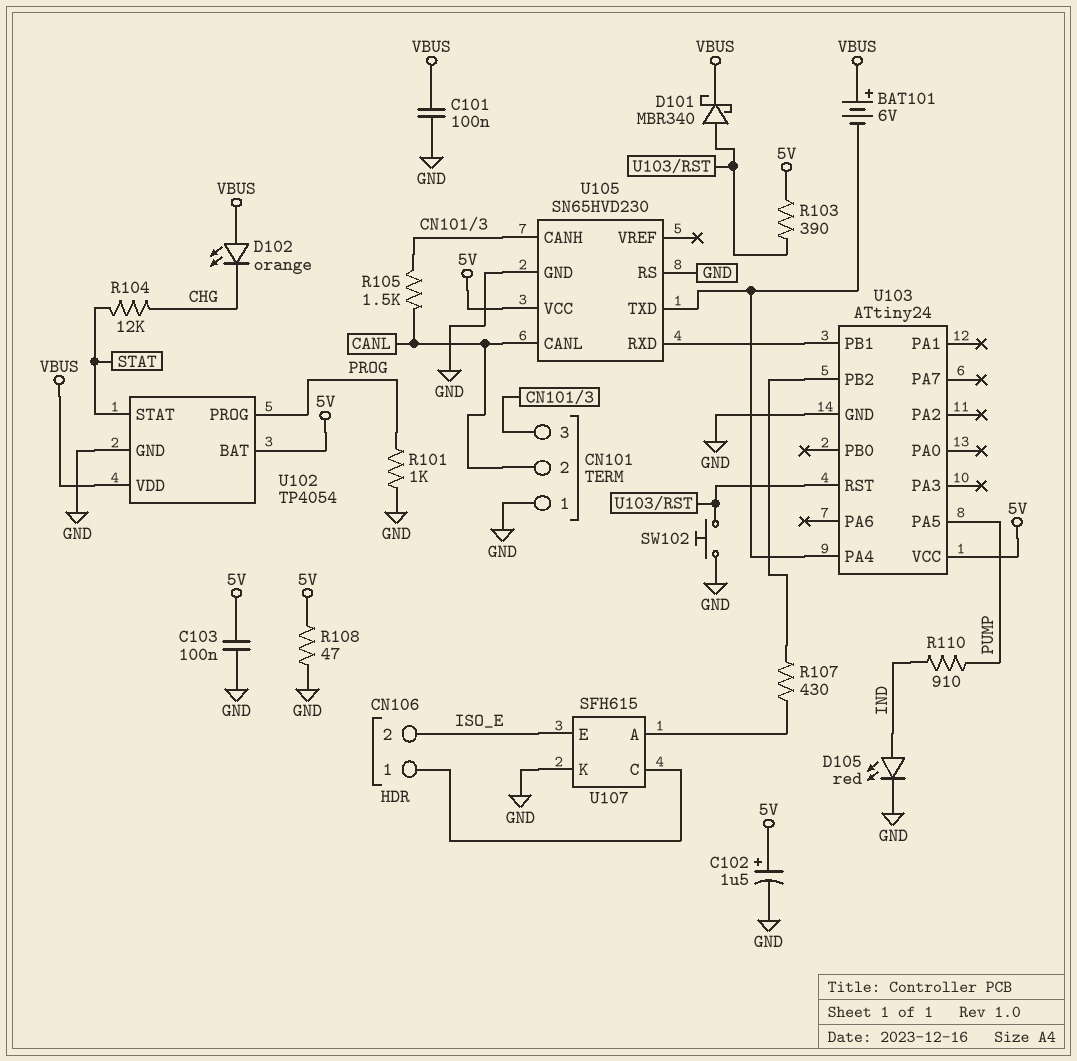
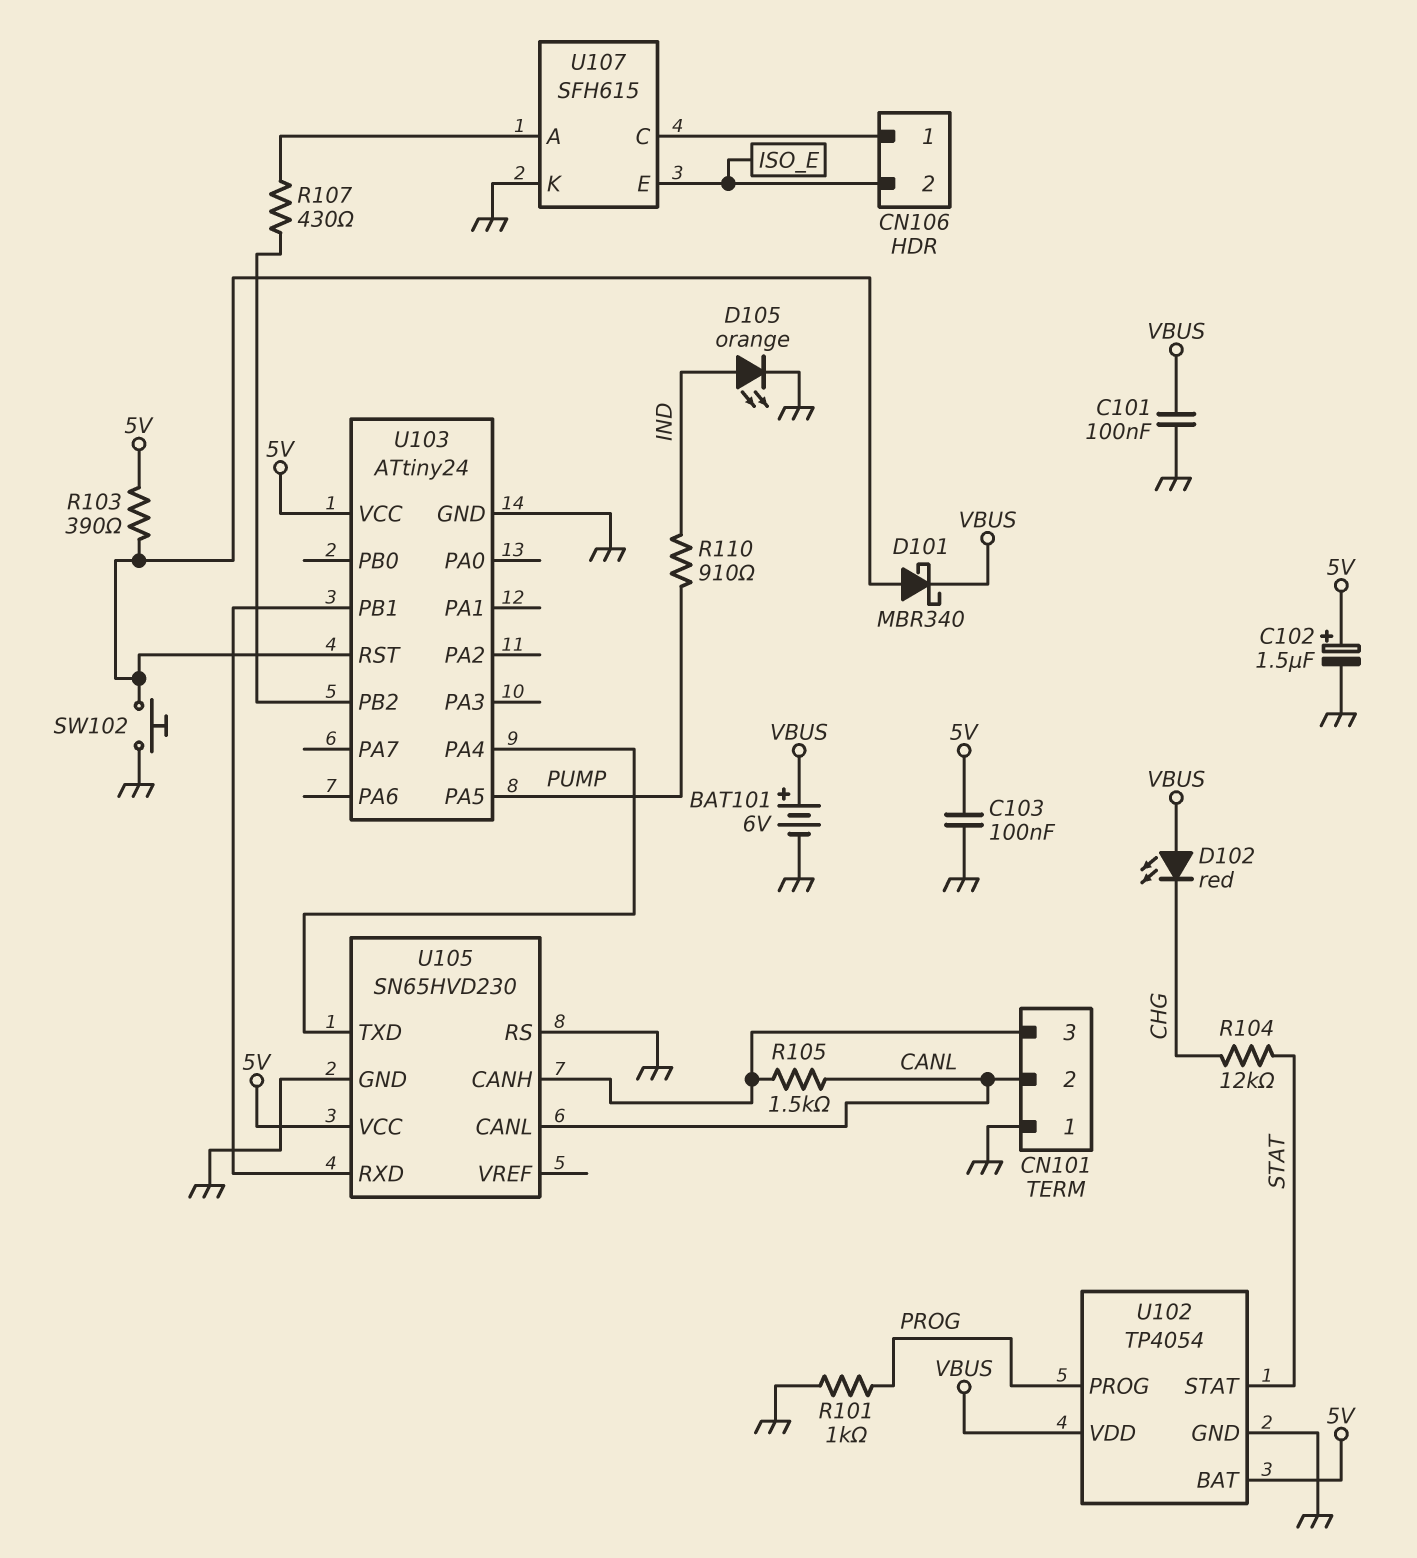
BAT101: 6V (plus VBUS, minus U103/PA4) -> 6V (plus VBUS, minus GND)
D102: LED orange (A VBUS, K CHG) -> LED red (A VBUS, K CHG)
D105: LED red (A IND, K GND) -> LED orange (A IND, K GND)
R108: 47 (5V, GND) -> none

